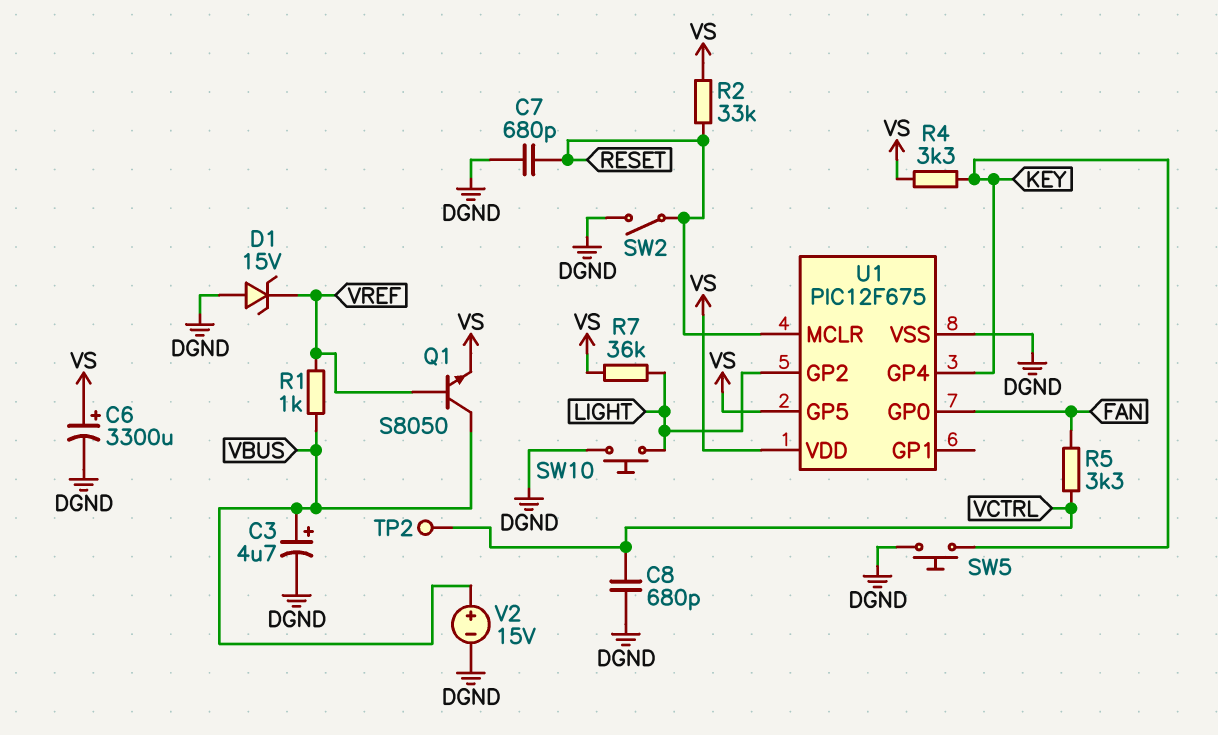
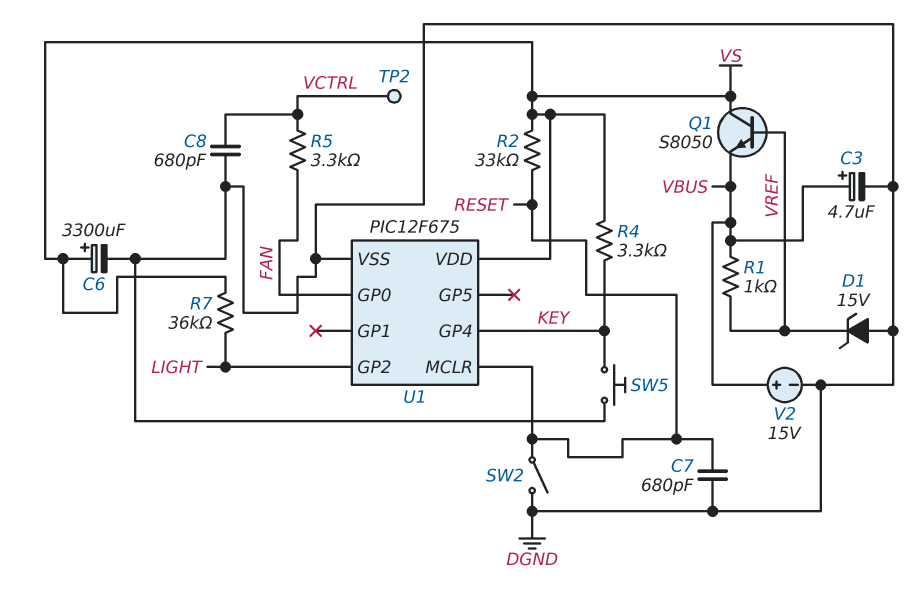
Q1: NPN S8050 (B VREF, C VBUS, E VS) -> NPN S8050 (B VREF, C VS, E VBUS)
SW10: button (DGND, LIGHT) -> none
U1 pin GP5: VS -> none

